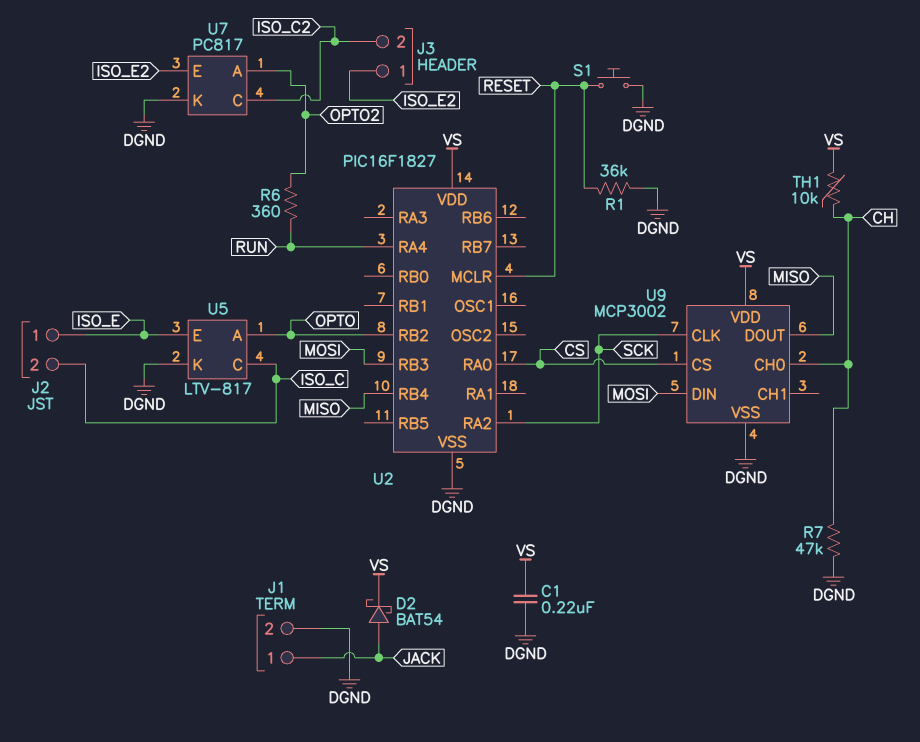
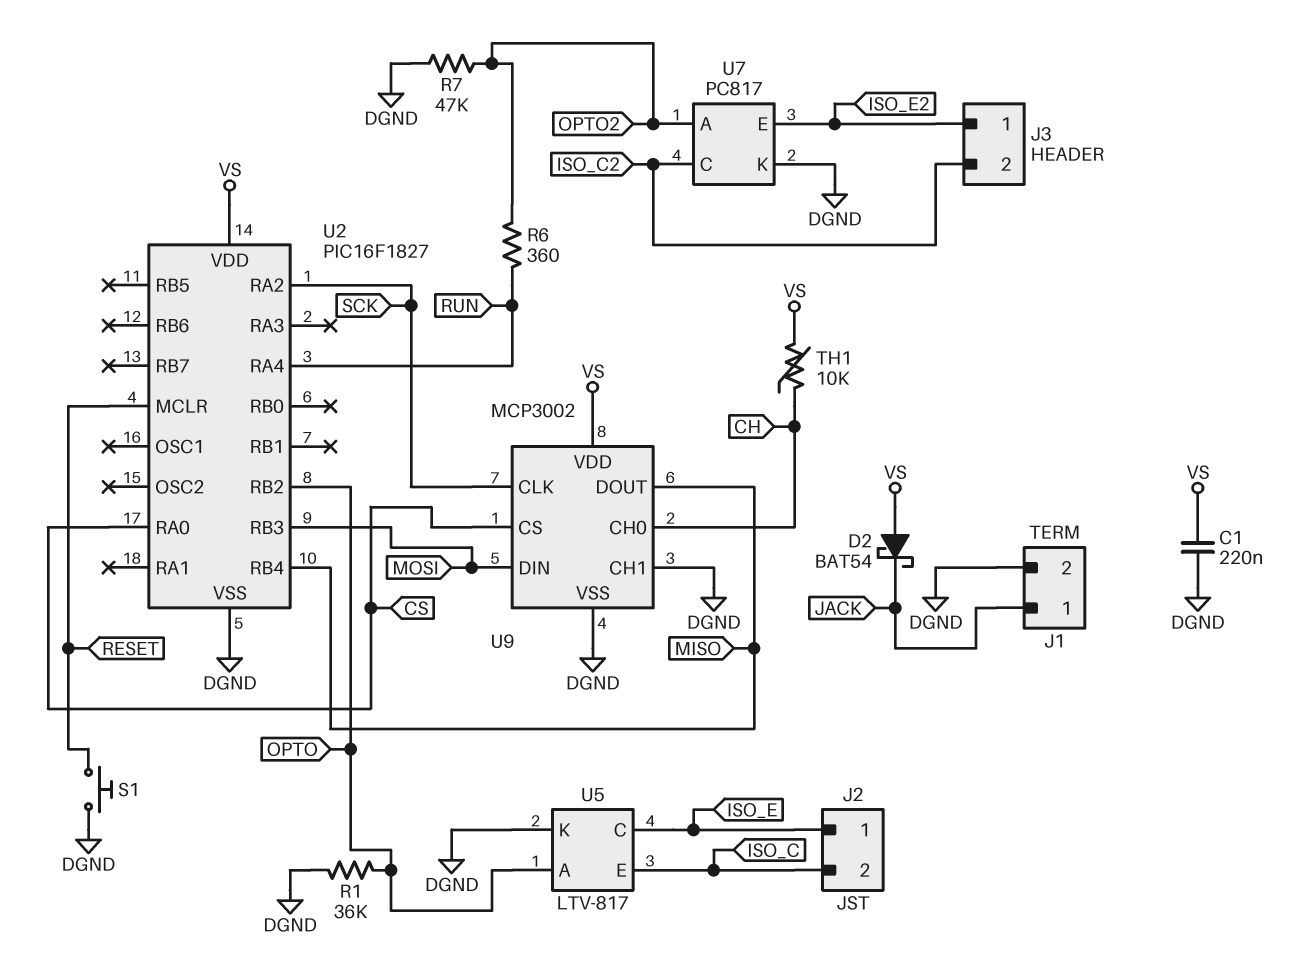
D2: schottky BAT54 (A JACK, K VS) -> schottky BAT54 (A VS, K JACK)
R1: 36k (DGND, RESET) -> 36k (DGND, OPTO)
R7: 47k (CH, DGND) -> 47k (DGND, OPTO2)
U5 pin C: ISO_C -> ISO_E
U5 pin E: ISO_E -> ISO_C
U9 pin CH1: none -> DGND

